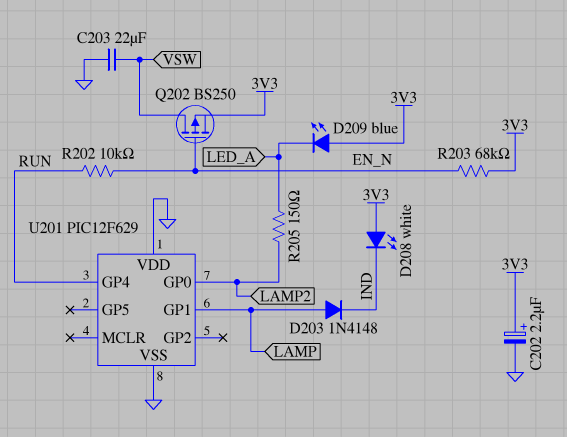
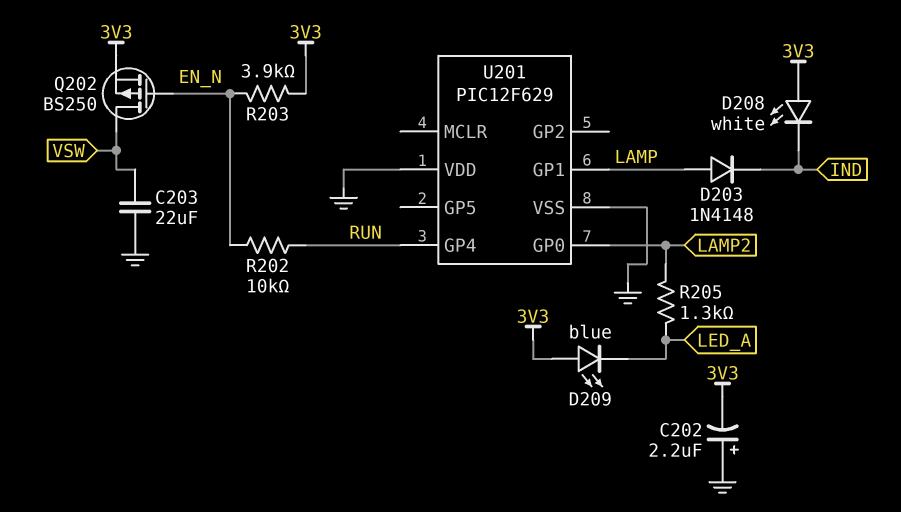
C202: 2.2uF (plus 3V3, minus GND) -> 2.2uF (plus GND, minus 3V3)
R203: 68k (3V3, EN_N) -> 3.9k (3V3, EN_N)
R205: 150 (LAMP2, LED_A) -> 1.3k (LAMP2, LED_A)

